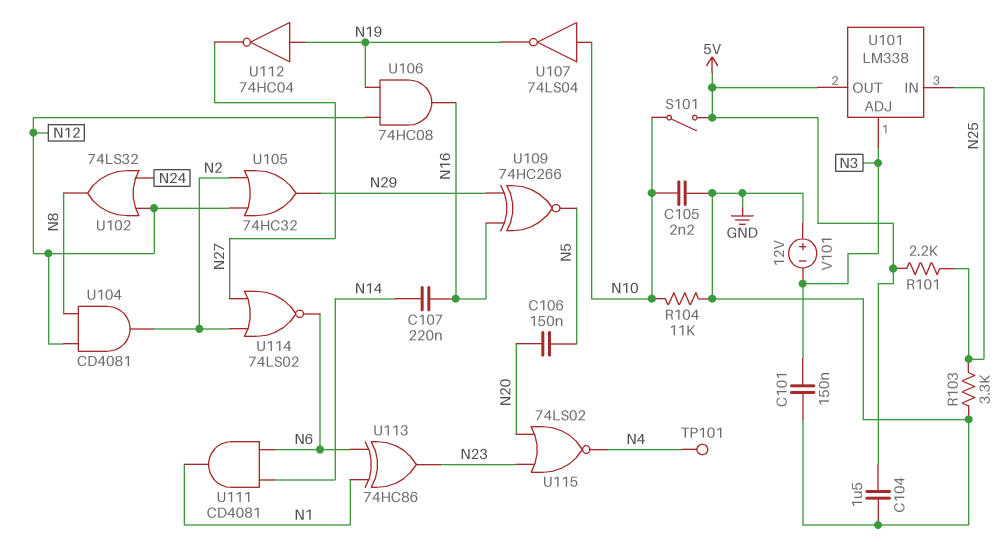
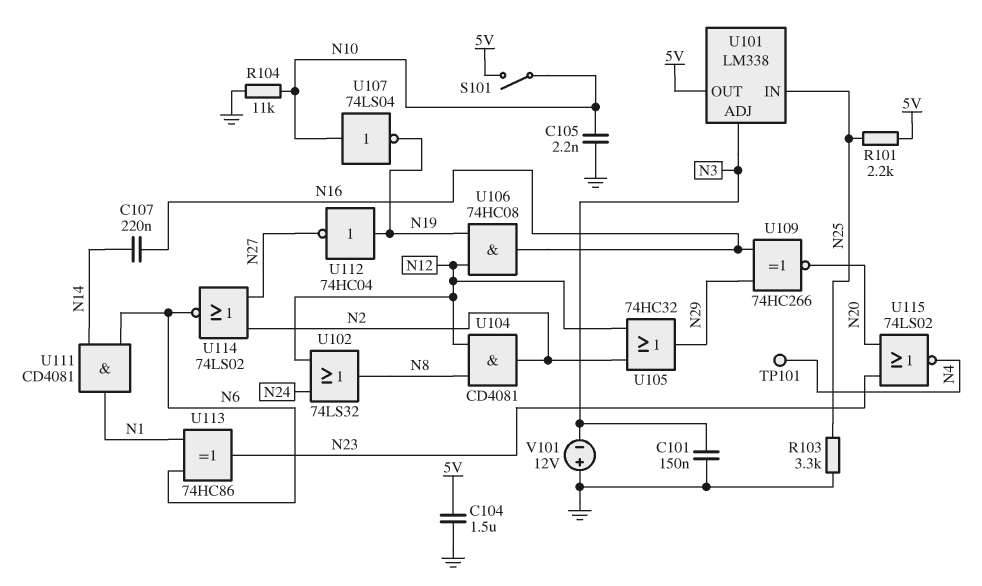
C106: 150nF (N5, N20) -> none
U109: XNOR 74HC266 (in N16, in N29, out N5) -> XNOR 74HC266 (in N16, in N29, out N20)

